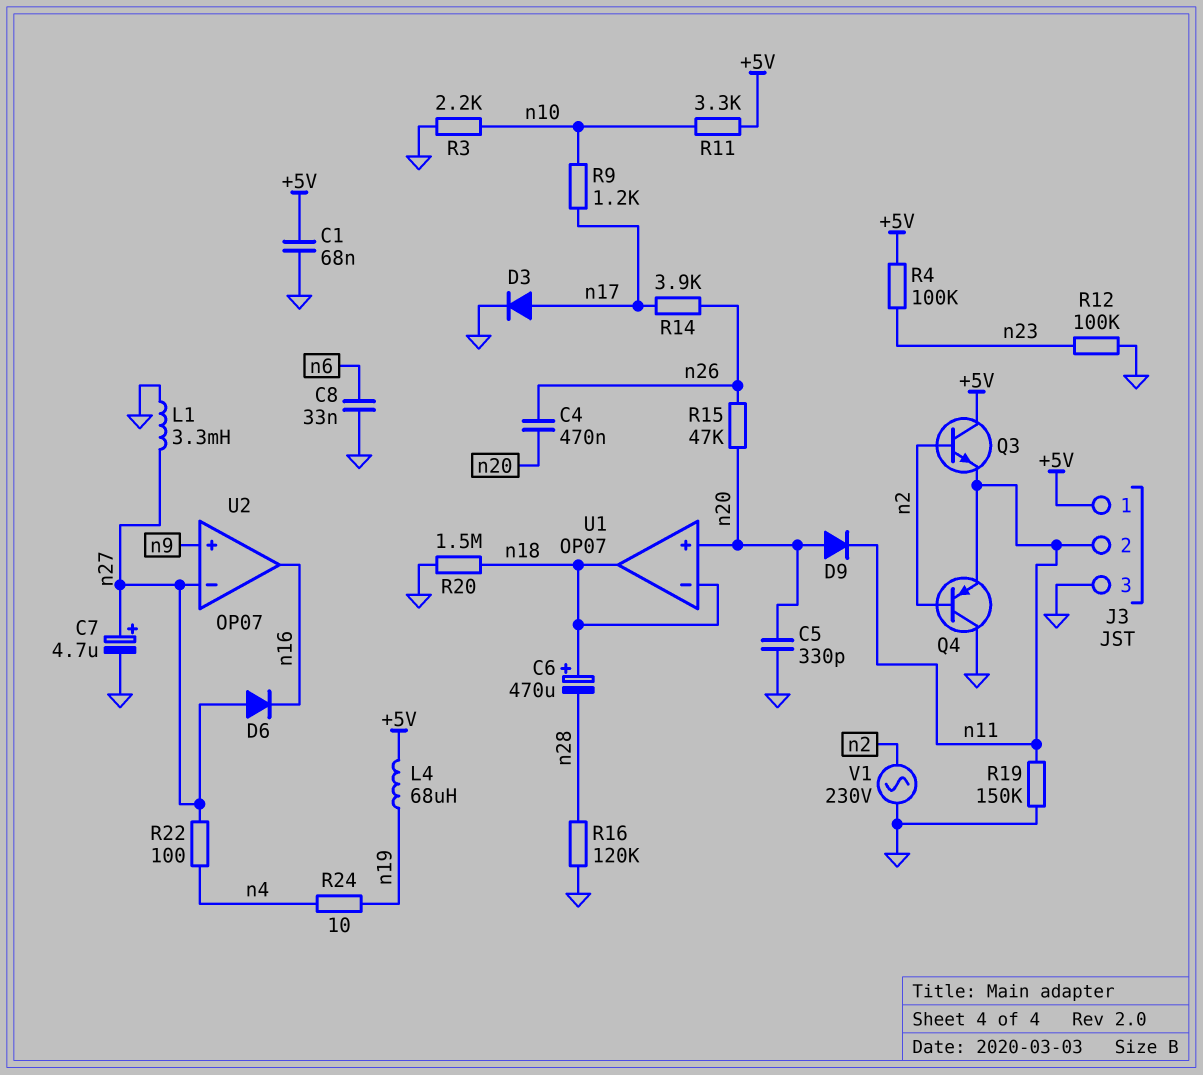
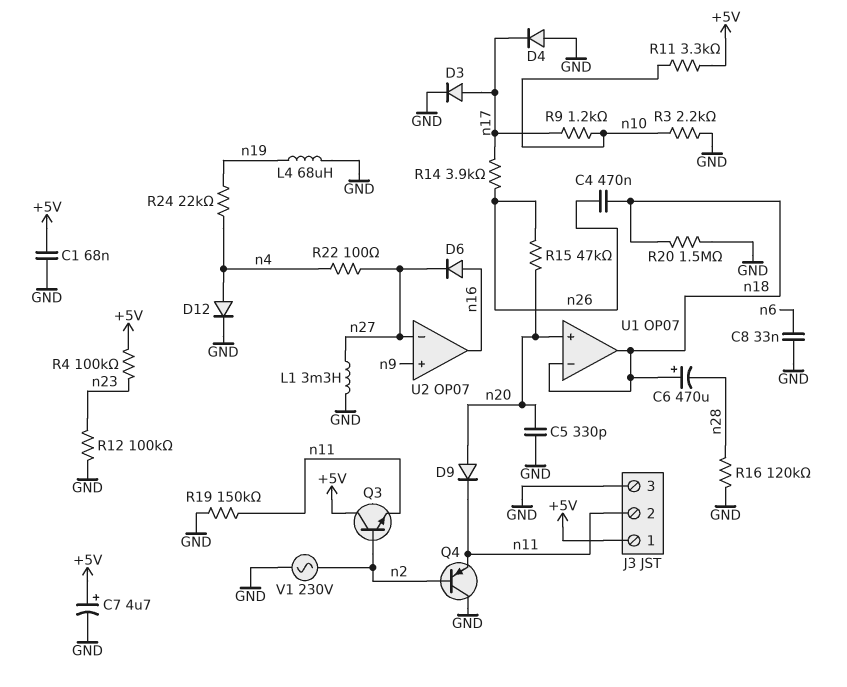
C4: 470nF (n20, n26) -> 470nF (n18, n26)
C7: 4.7uF (plus n27, minus GND) -> 4.7uF (plus +5V, minus GND)
D4: none -> diode (A GND, K n17)
D6: diode (A n27, K n16) -> diode (A n16, K n27)
D12: none -> diode (A n4, K GND)
L4: 68uH (+5V, n19) -> 68uH (GND, n19)
R24: 10 (n4, n19) -> 22k (n4, n19)

